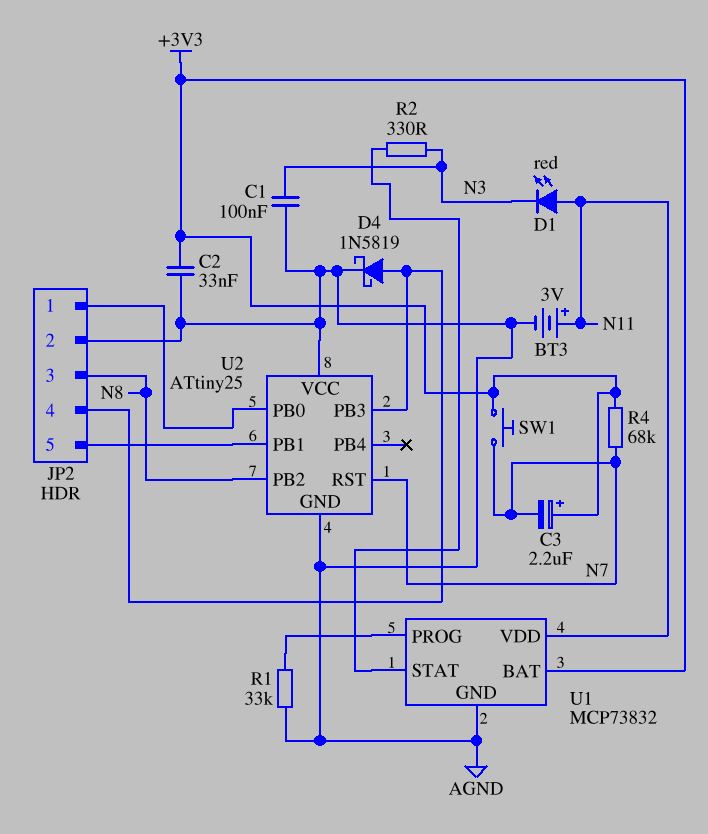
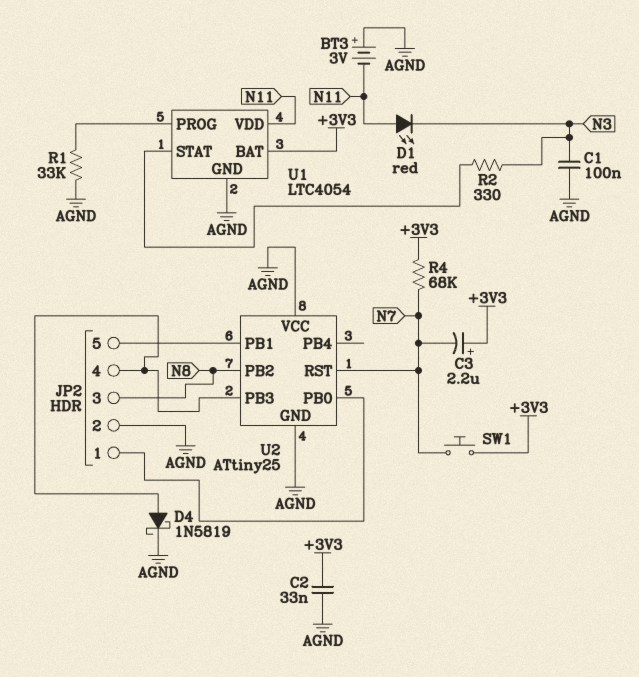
BT3: 3V (plus N11, minus AGND) -> 3V (plus AGND, minus N11)
U1: MCP73832 -> LTC4054

